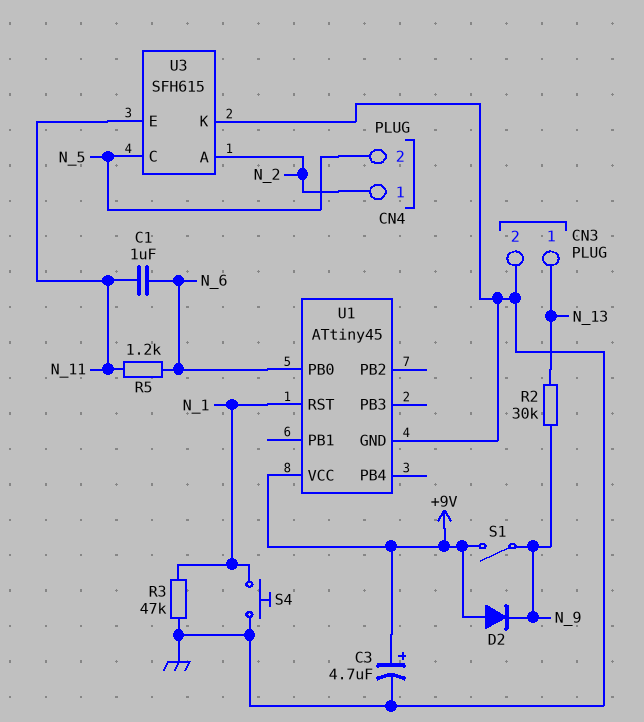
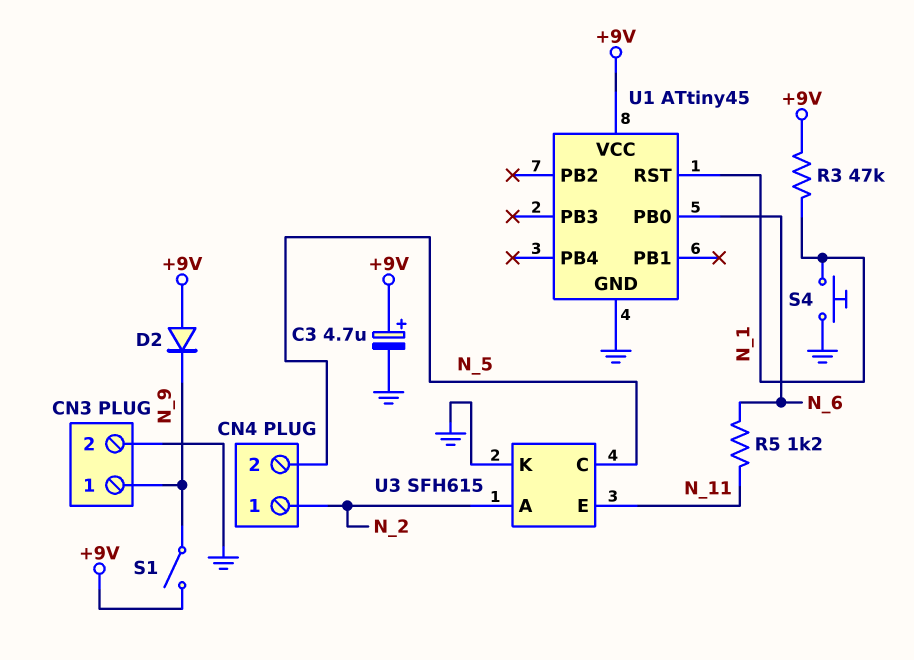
C1: 1uF (N_6, N_11) -> none
CN3 pin 1: N_13 -> N_9
R2: 30k (N_9, N_13) -> none
R3: 47k (GND, N_1) -> 47k (+9V, N_1)

